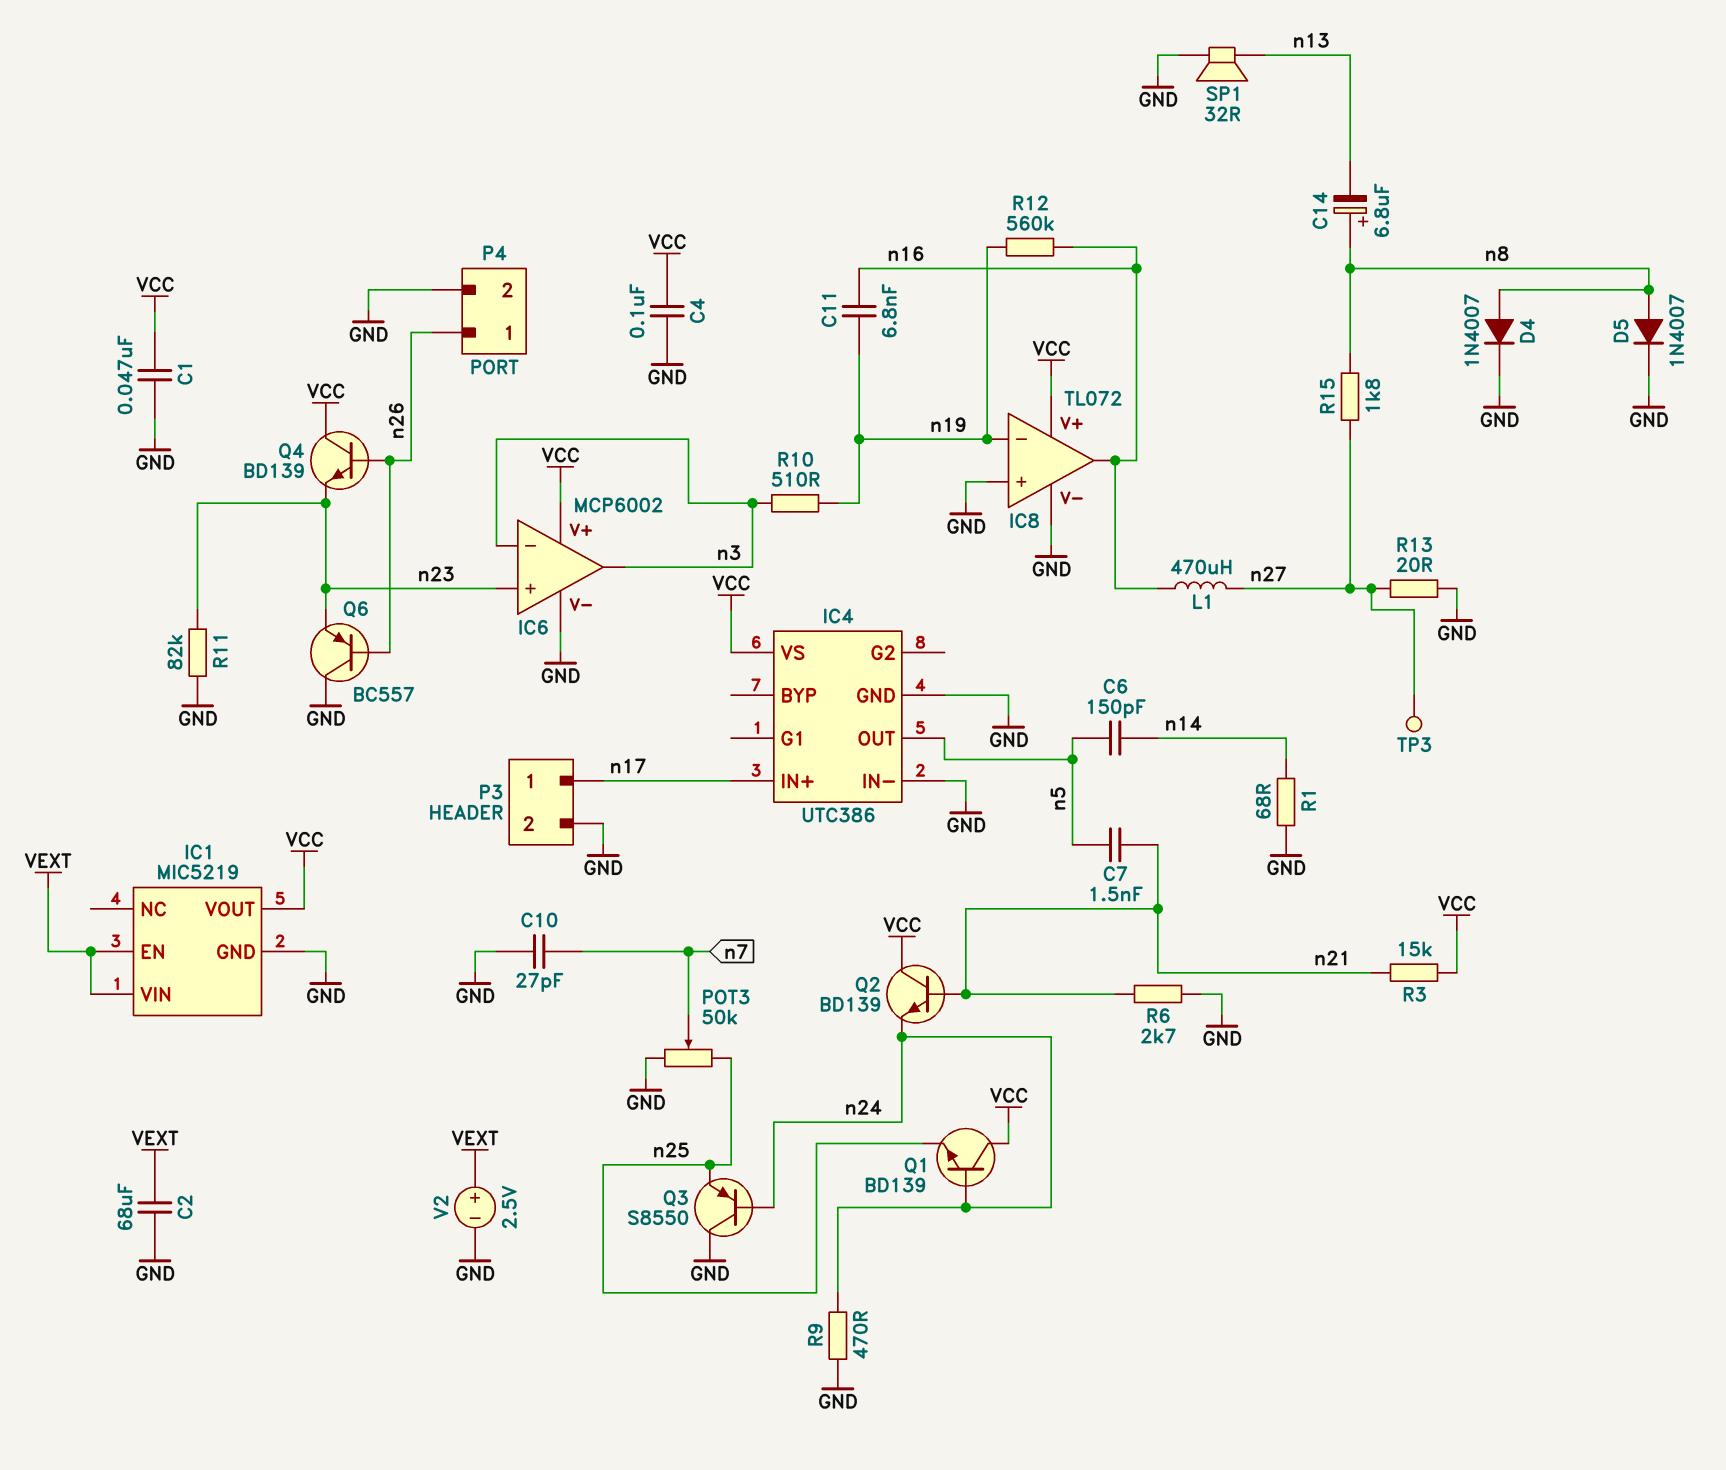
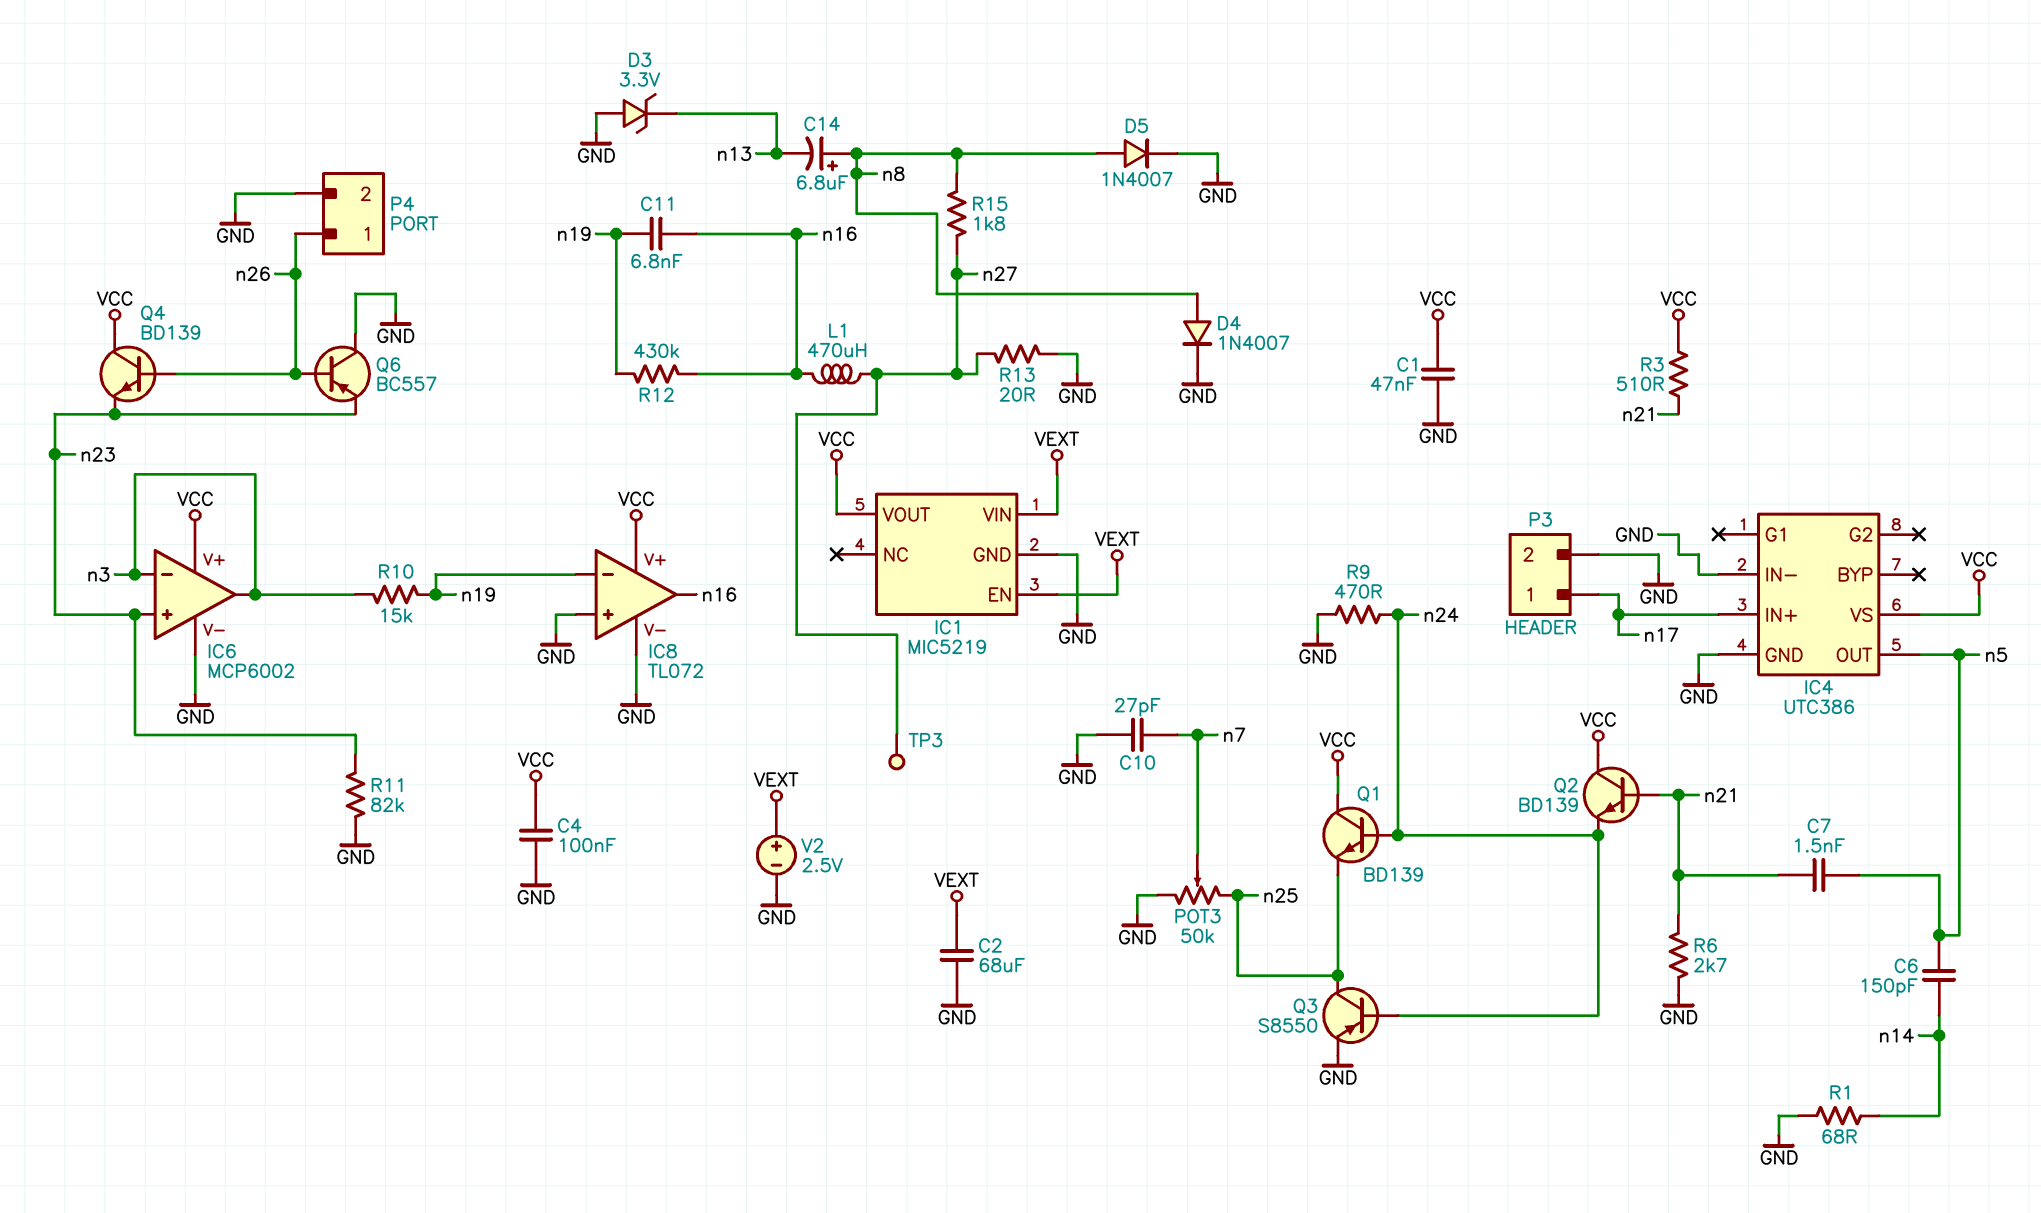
D3: none -> zener 3.3V (A GND, K n13)
Q3: PNP S8550 (B n24, C GND, E n25) -> PNP S8550 (B n24, C n25, E GND)
R3: 15k (VCC, n21) -> 510 (VCC, n21)
R10: 510 (n3, n19) -> 15k (n3, n19)
R12: 560k (n16, n19) -> 430k (n16, n19)
SP1: speaker 32R (GND, n13) -> none

